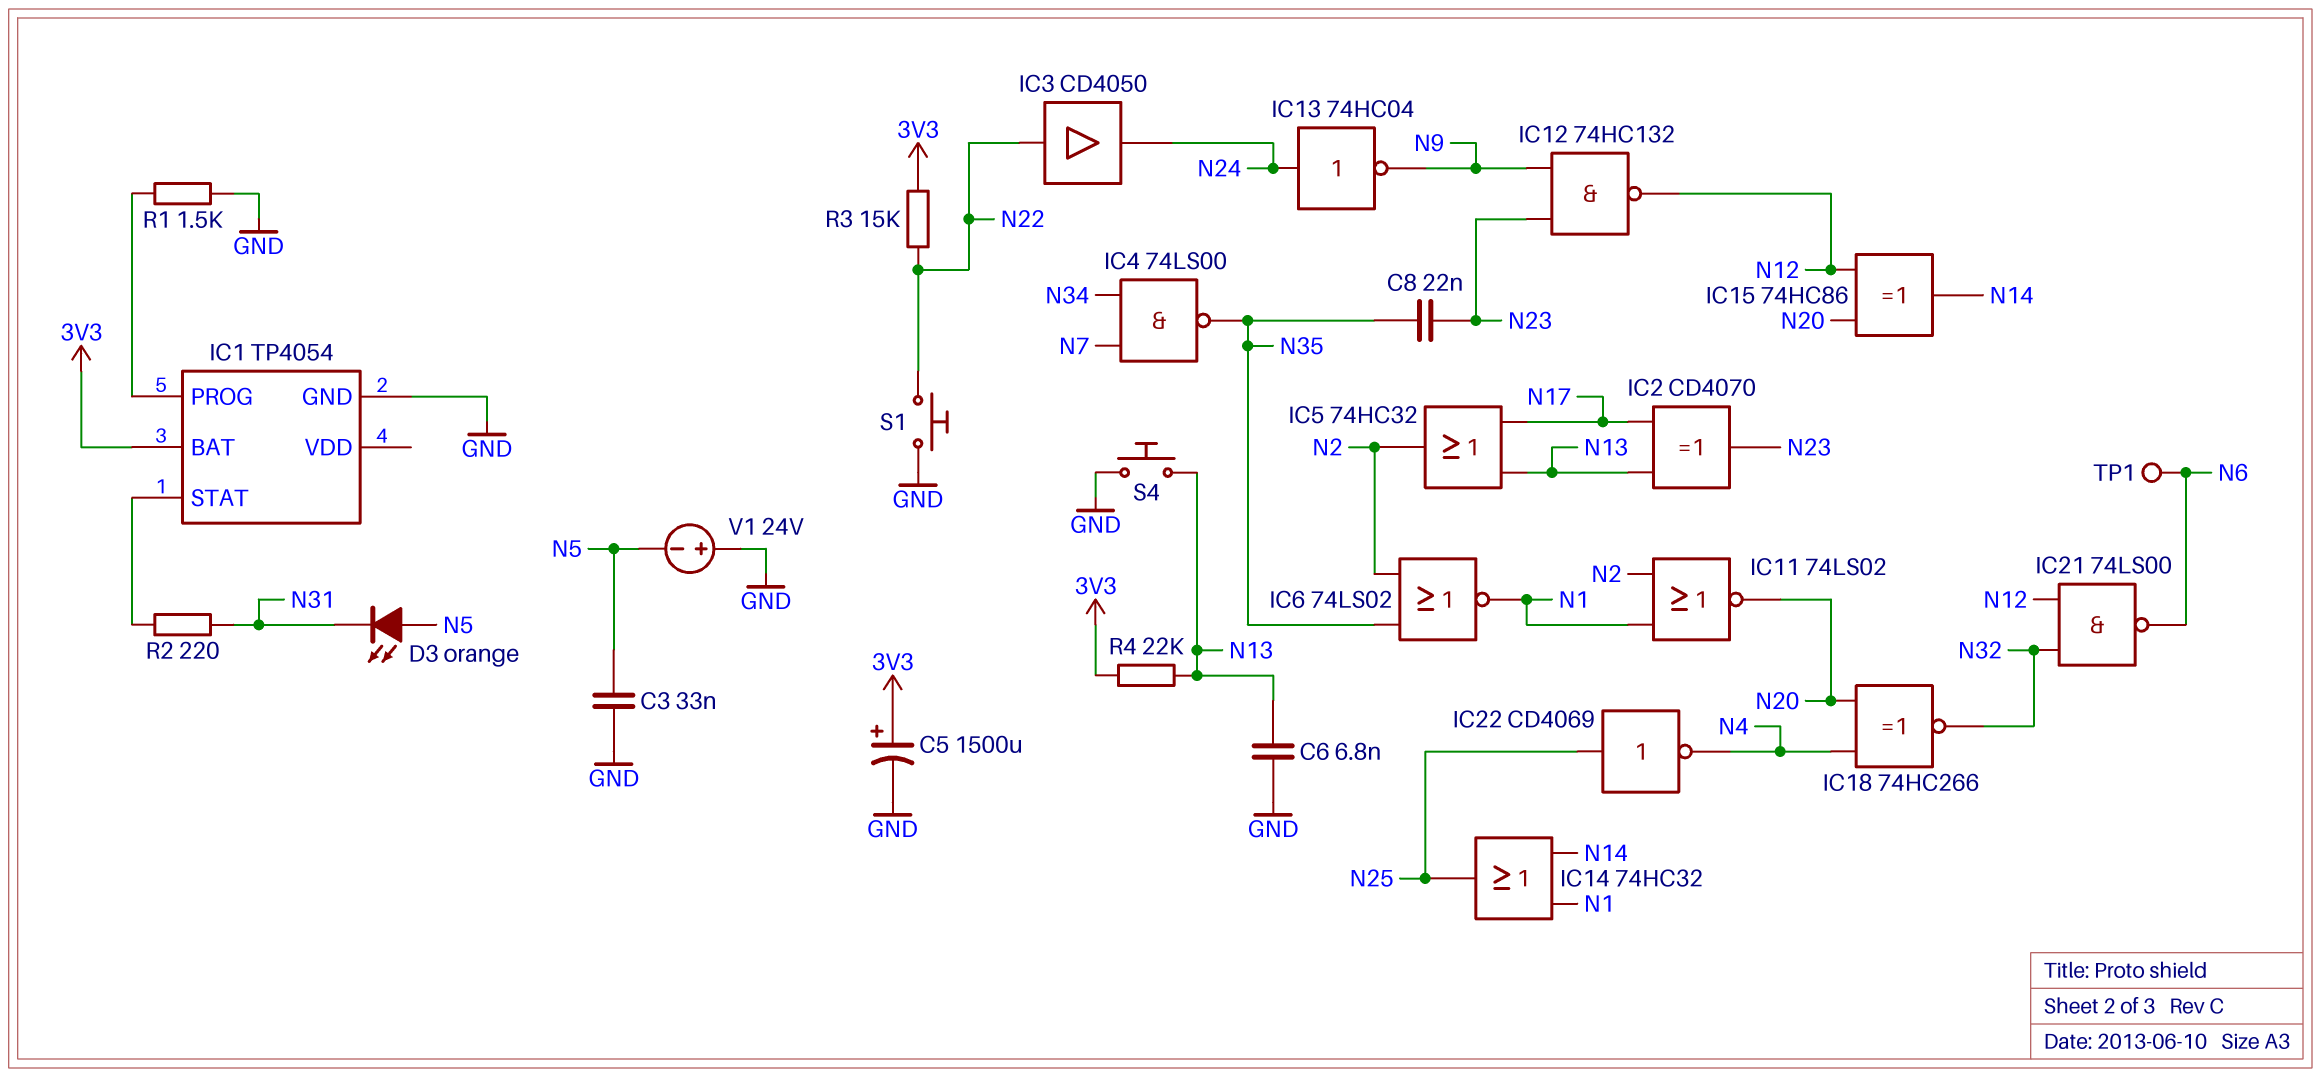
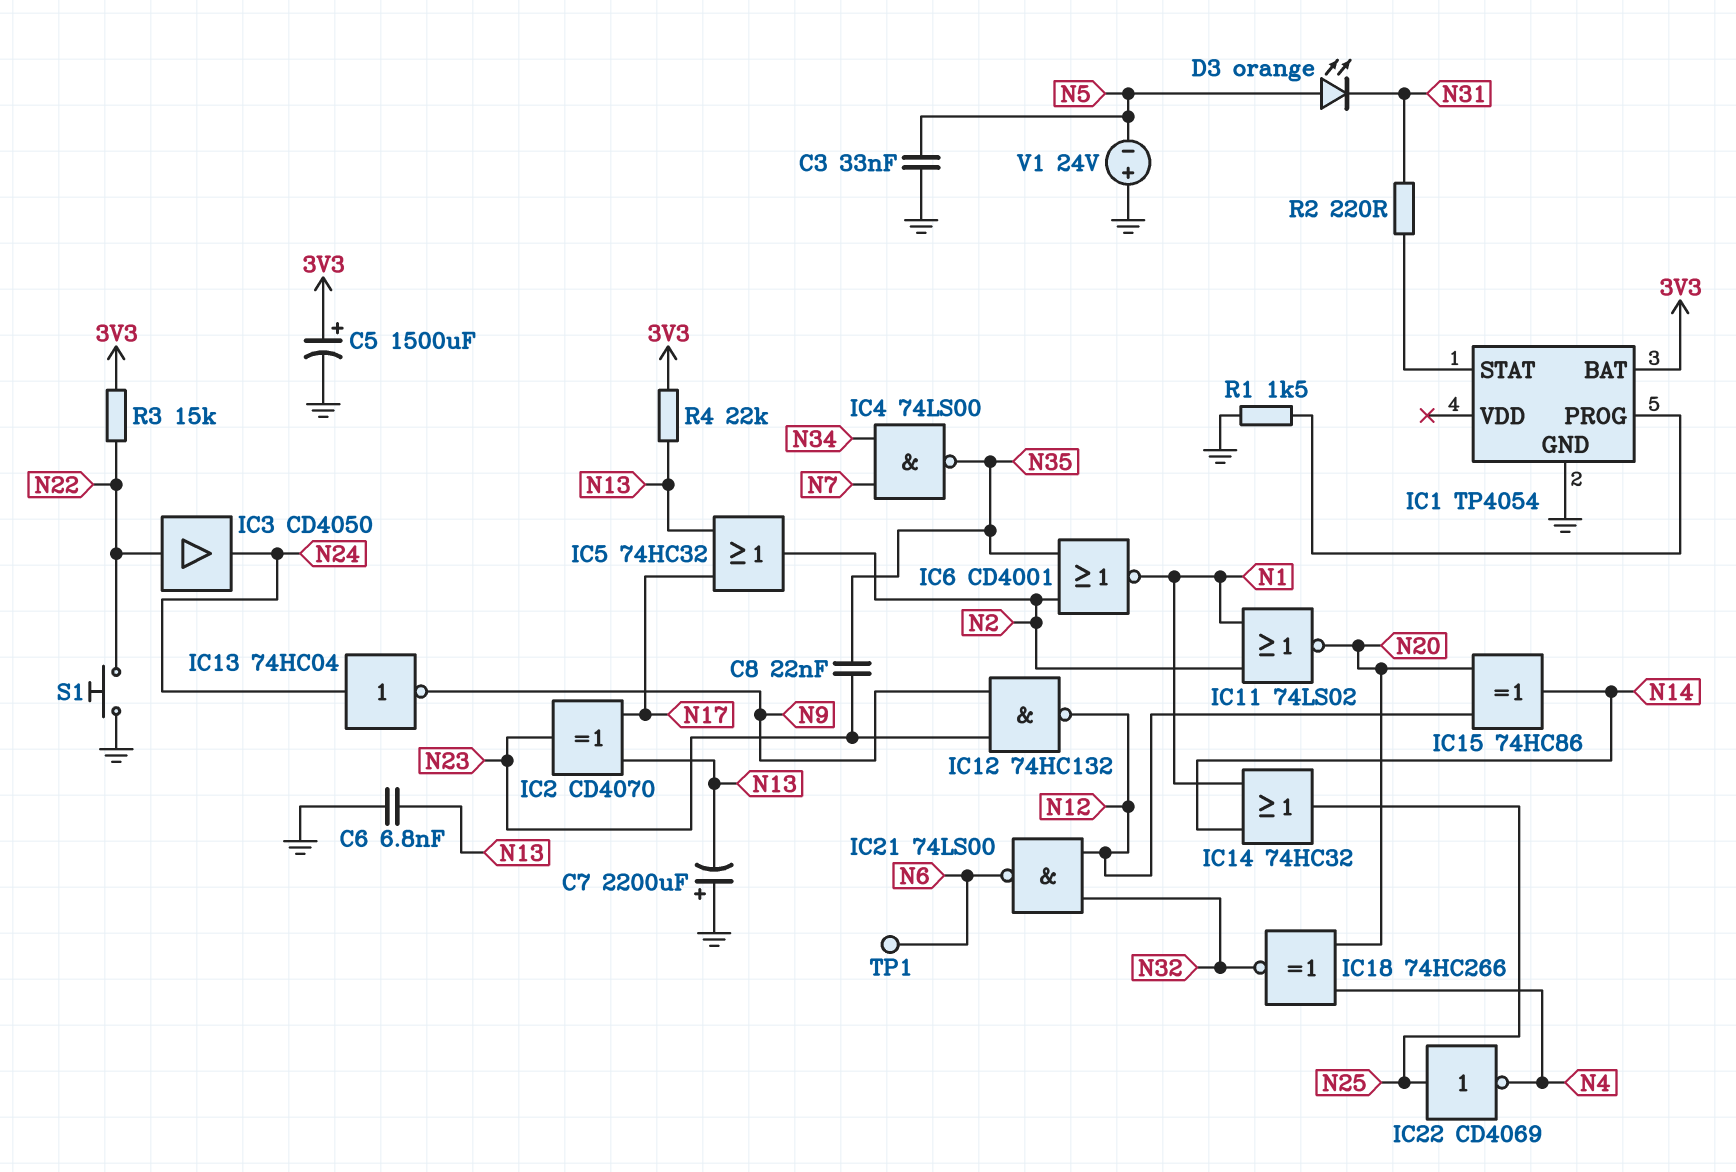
C7: none -> 2200uF (plus GND, minus N13)
IC6: NOR 74LS02 (in N2, in N35, out N1) -> NOR CD4001 (in N2, in N35, out N1)
S4: button (GND, N13) -> none

